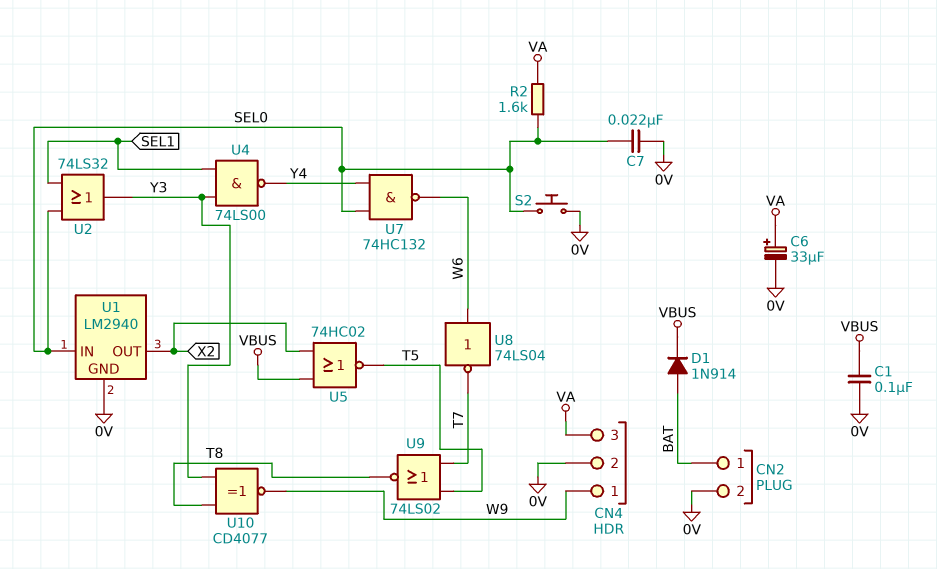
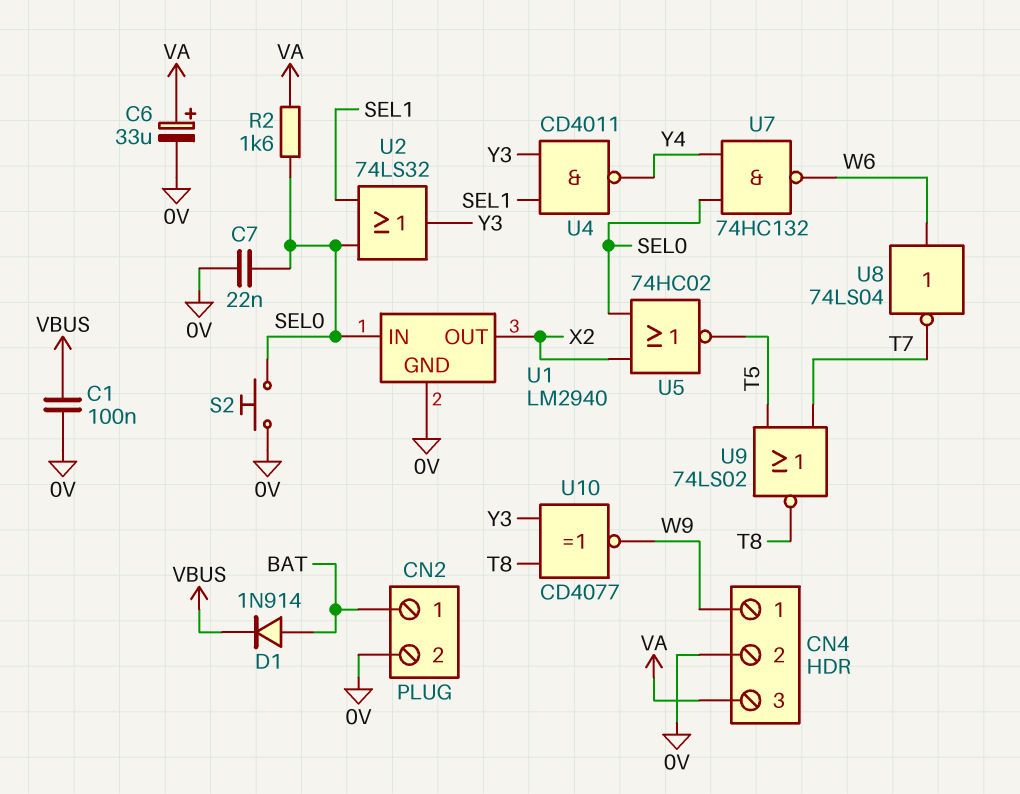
U4: NAND 74LS00 (in SEL1, in Y3, out Y4) -> NAND CD4011 (in SEL1, in Y3, out Y4)
U5: NOR 74HC02 (in VBUS, in X2, out T5) -> NOR 74HC02 (in SEL0, in X2, out T5)

